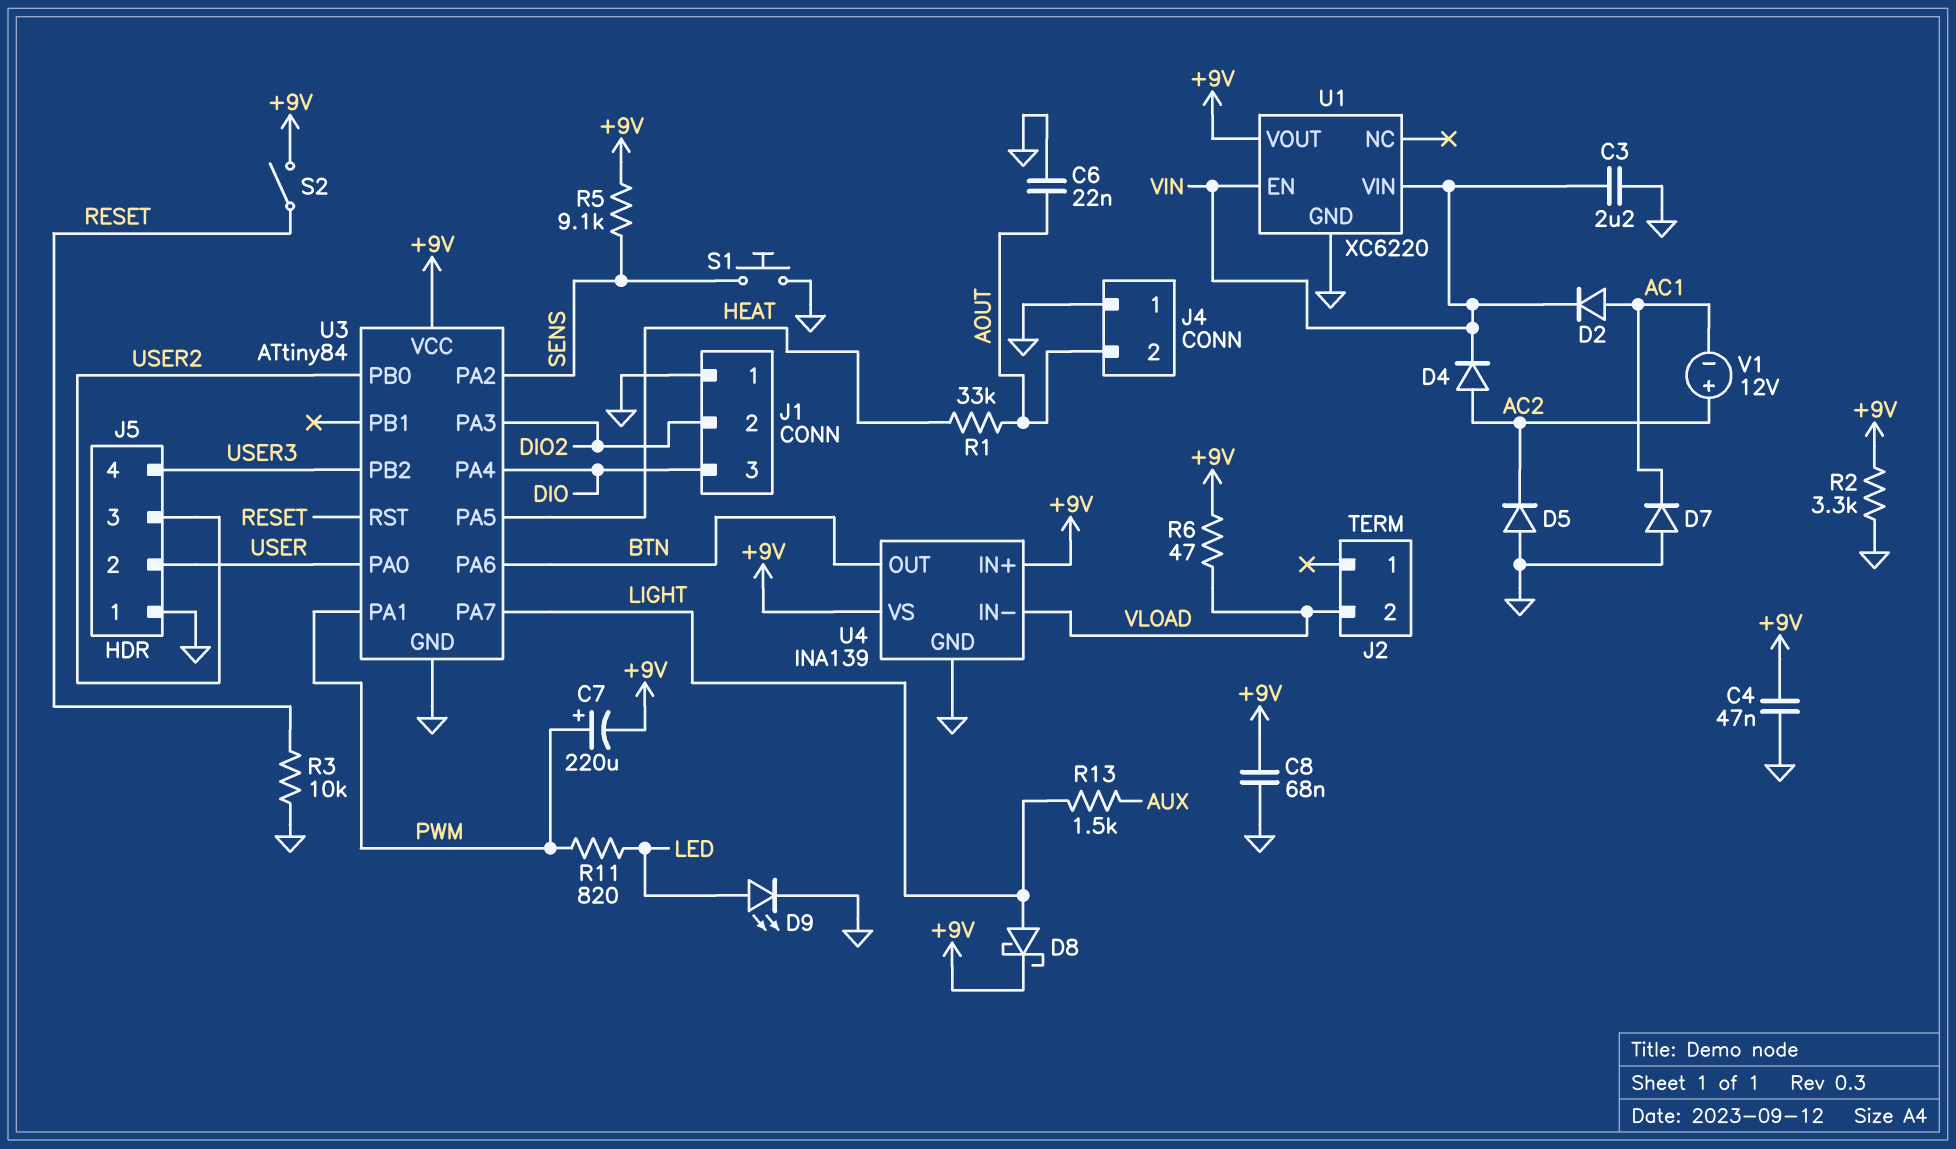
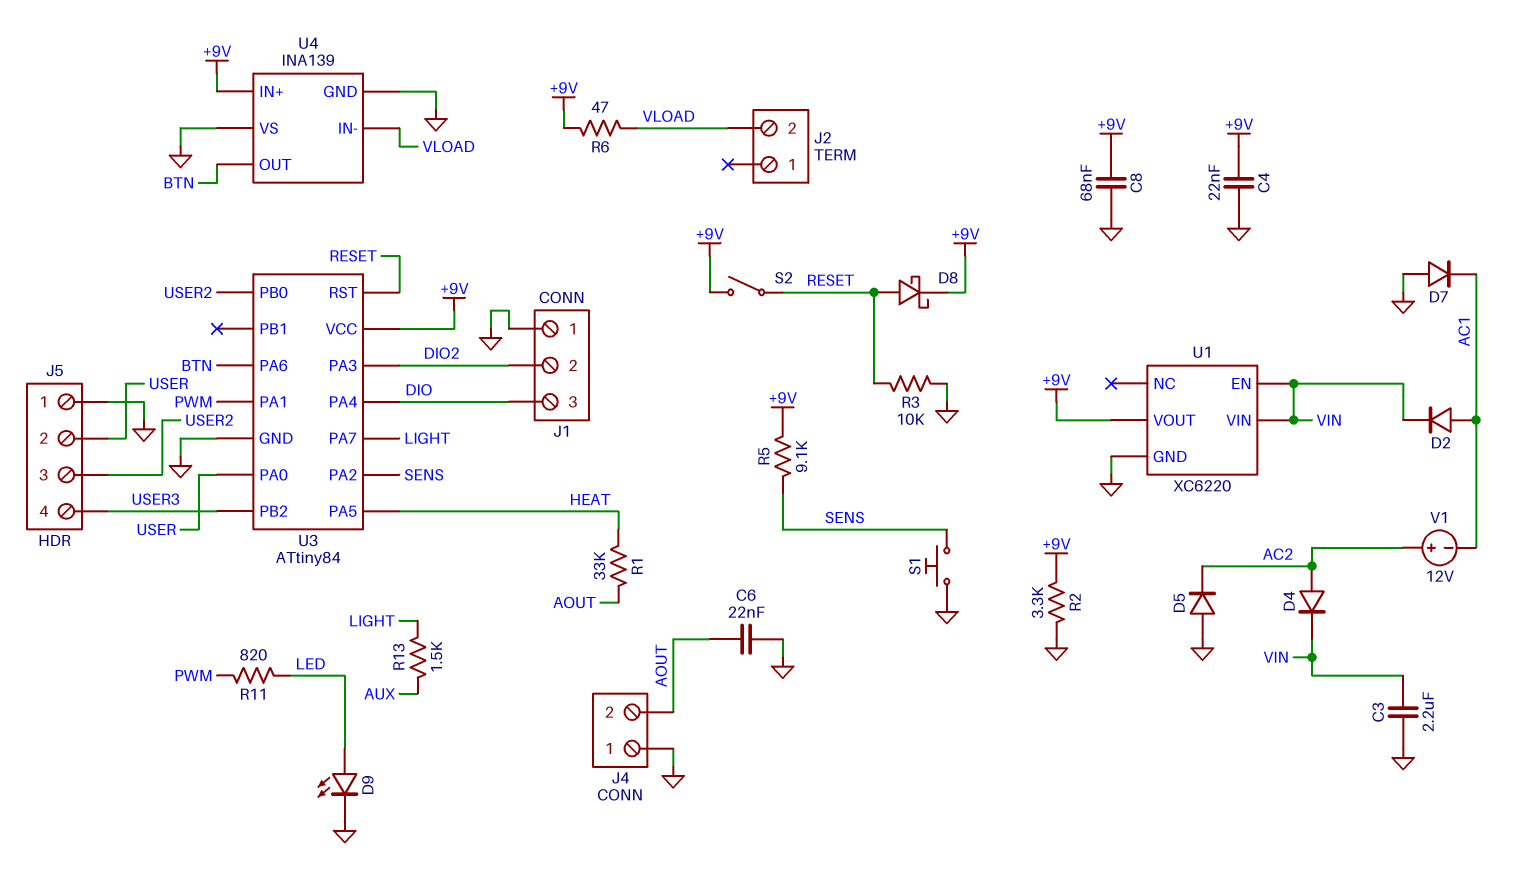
C4: 47nF (+9V, GND) -> 22nF (+9V, GND)
C7: 220uF (plus PWM, minus +9V) -> none
D8: schottky (A LIGHT, K +9V) -> schottky (A RESET, K +9V)
U4 pin VS: +9V -> GND

